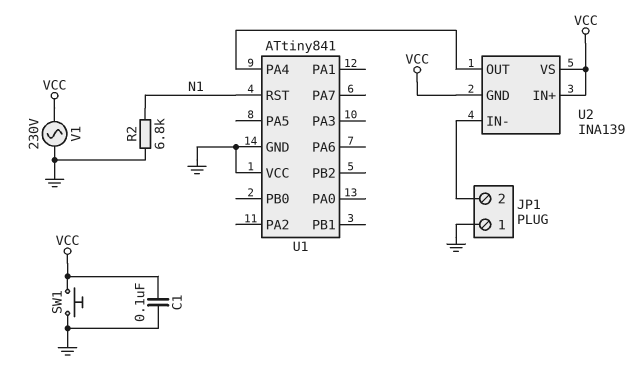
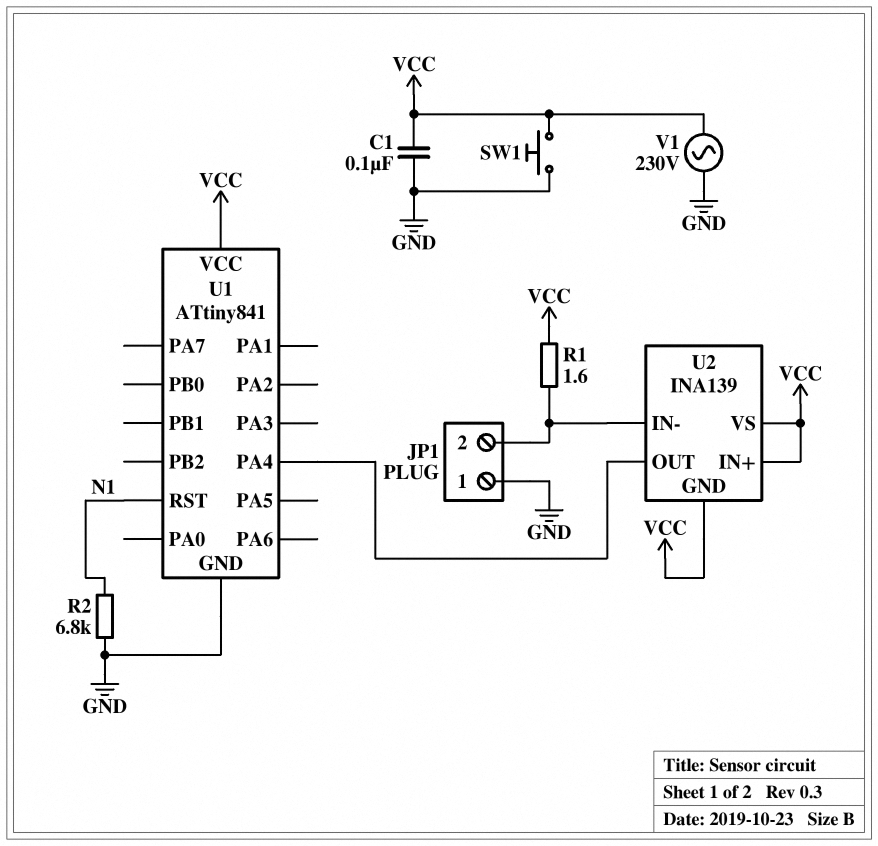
R1: none -> 1.6 (JP1/2, VCC)
U1 pin VCC: GND -> VCC

